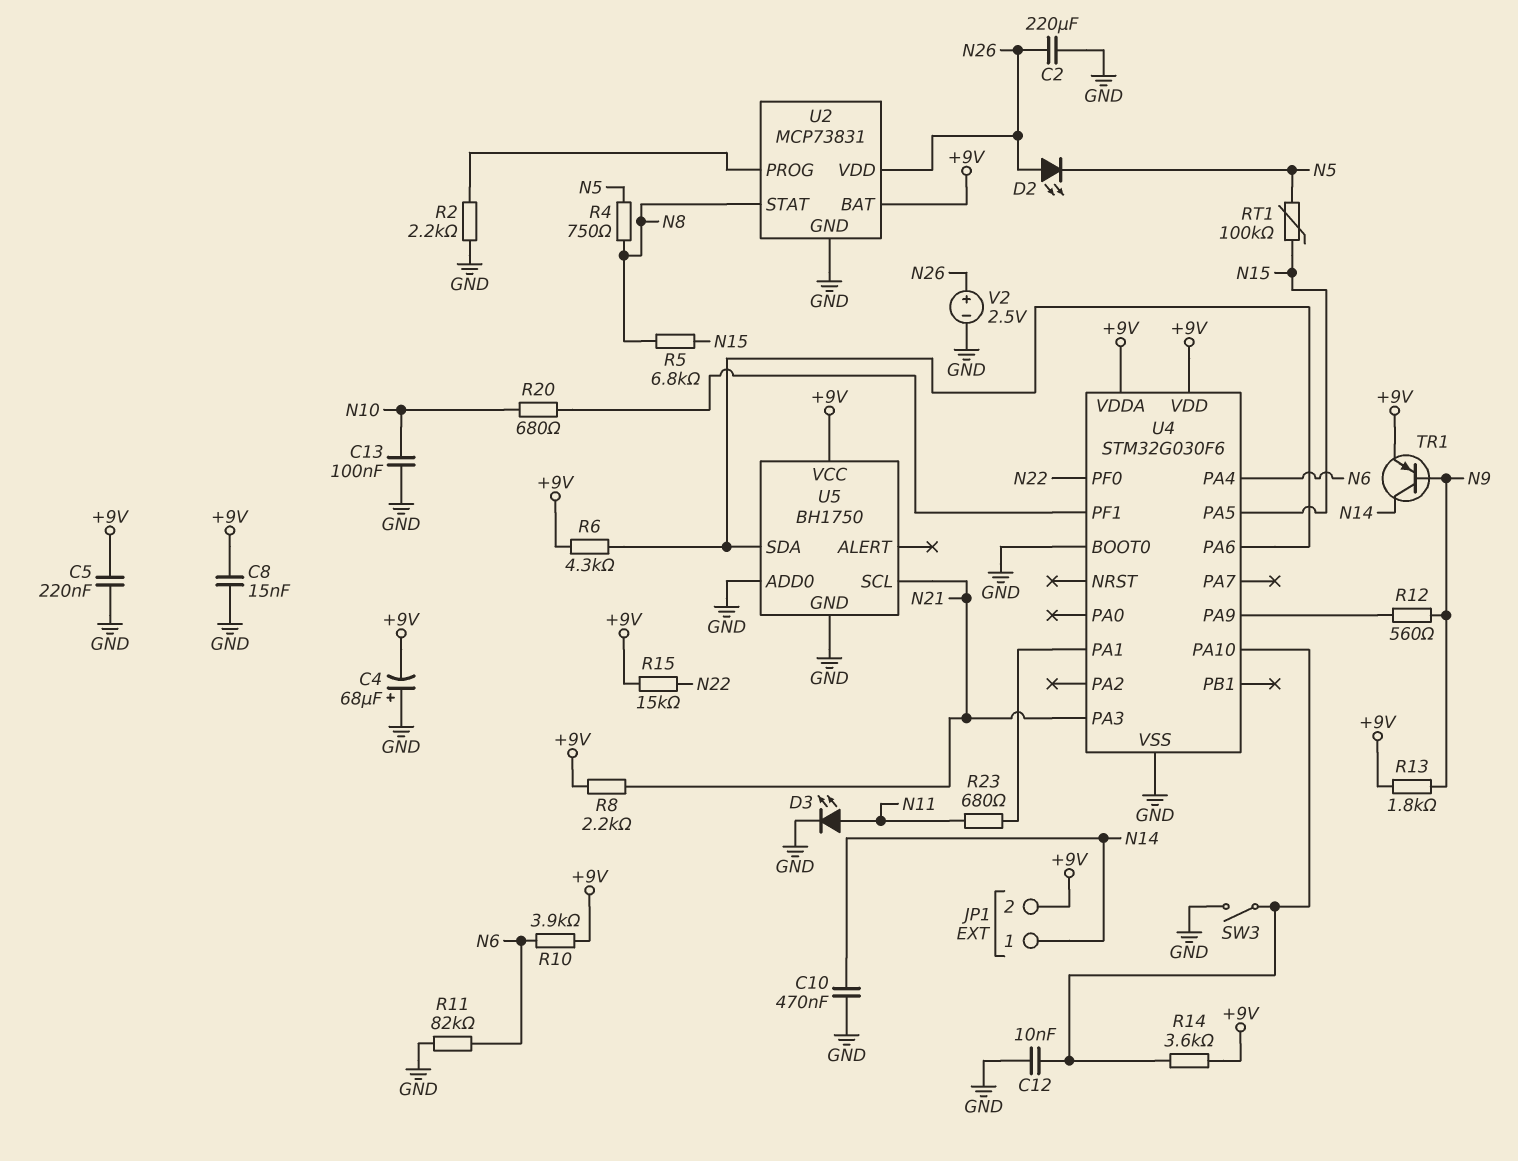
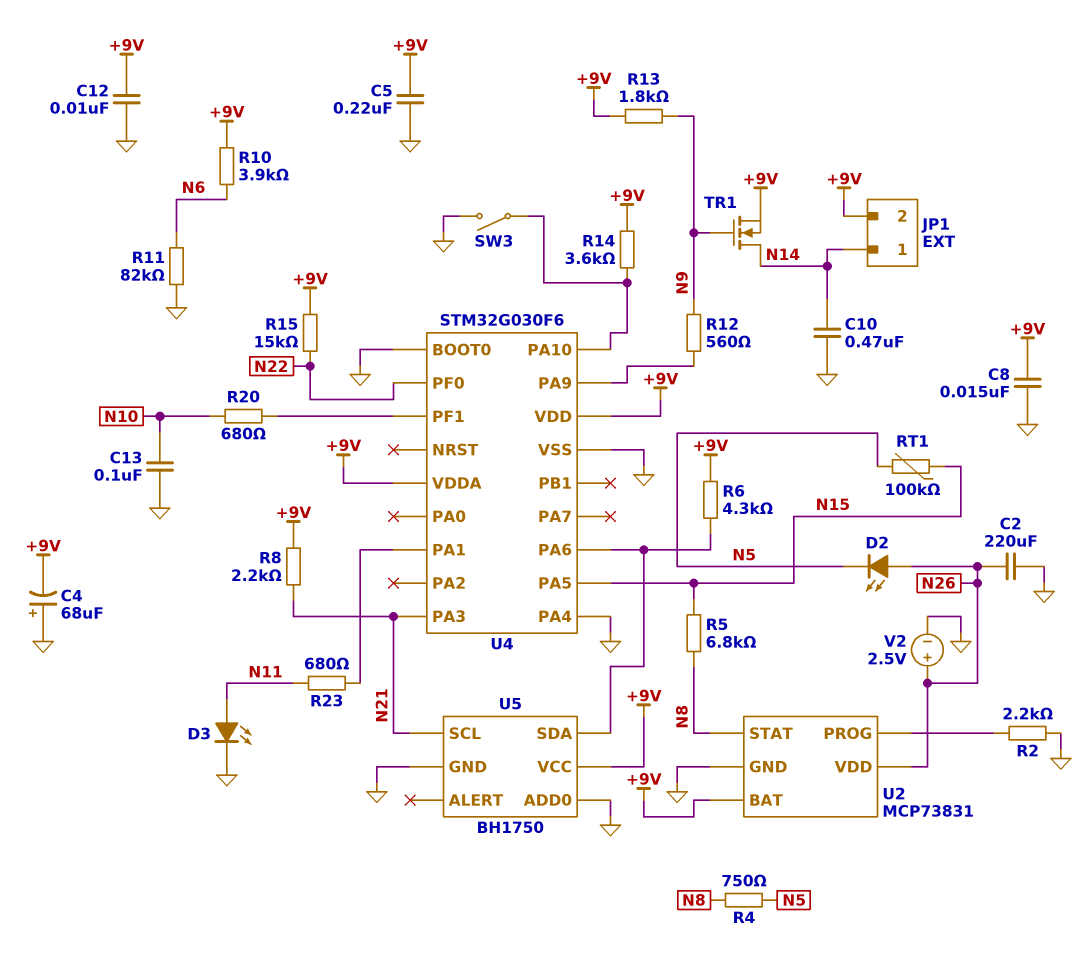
C12: 10nF (GND, U4/PA10) -> 10nF (+9V, GND)
TR1: PNP (B N9, C N14, E +9V) -> NMOS (G N9, D N14, S +9V)
U4 pin PA4: N6 -> GND

